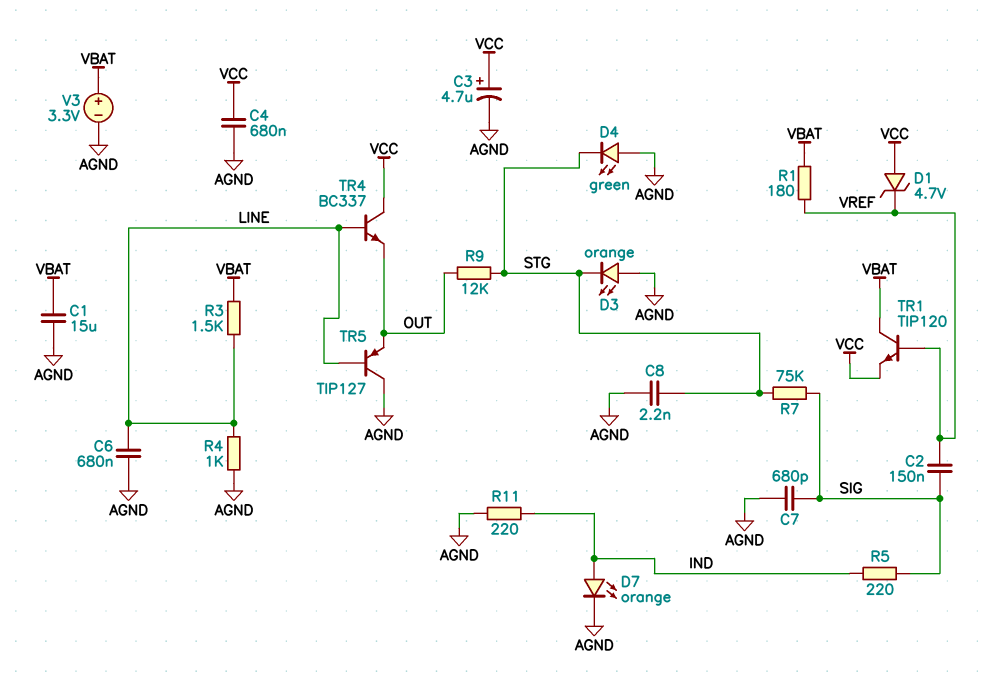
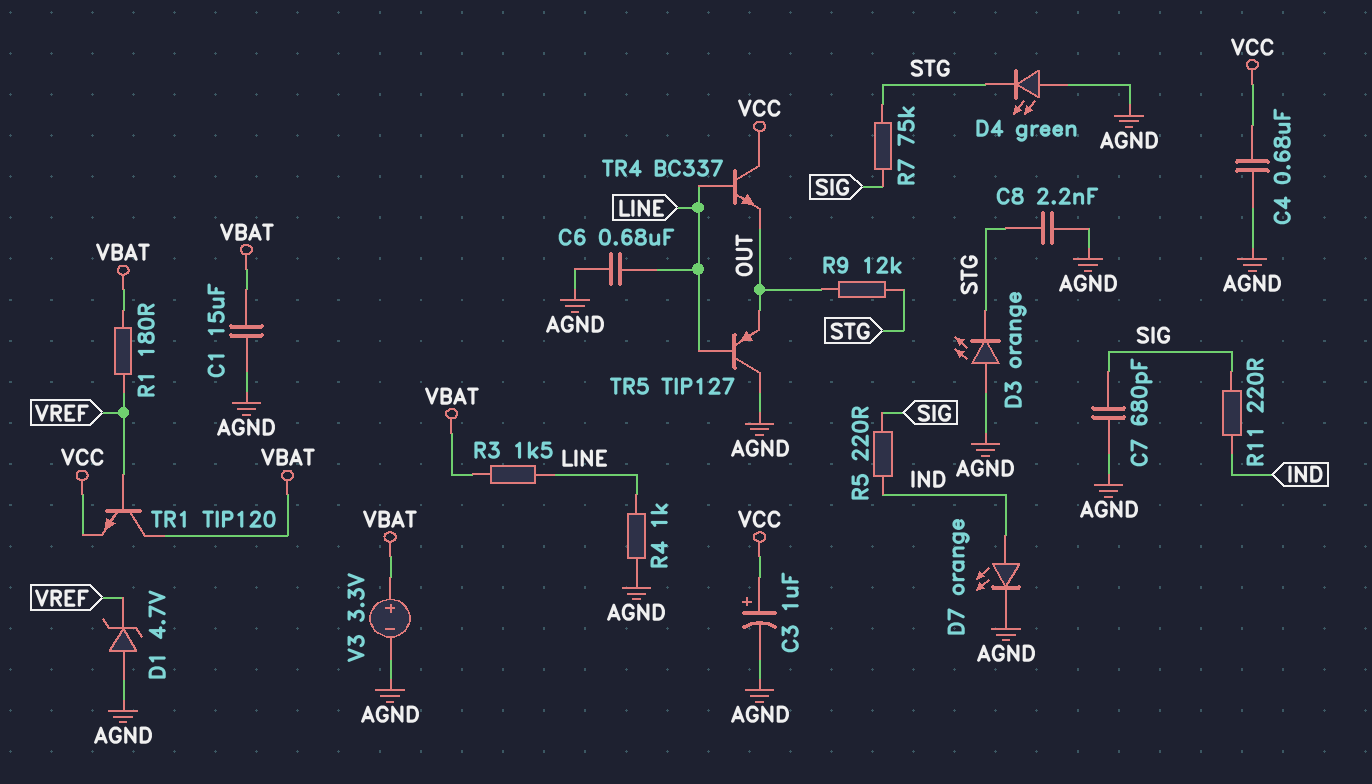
C2: 150nF (SIG, VREF) -> none
C3: 4.7uF (plus VCC, minus AGND) -> 1uF (plus VCC, minus AGND)
D1: zener 4.7V (A VCC, K VREF) -> zener 4.7V (A AGND, K VREF)
R11: 220 (AGND, IND) -> 220 (IND, SIG)

